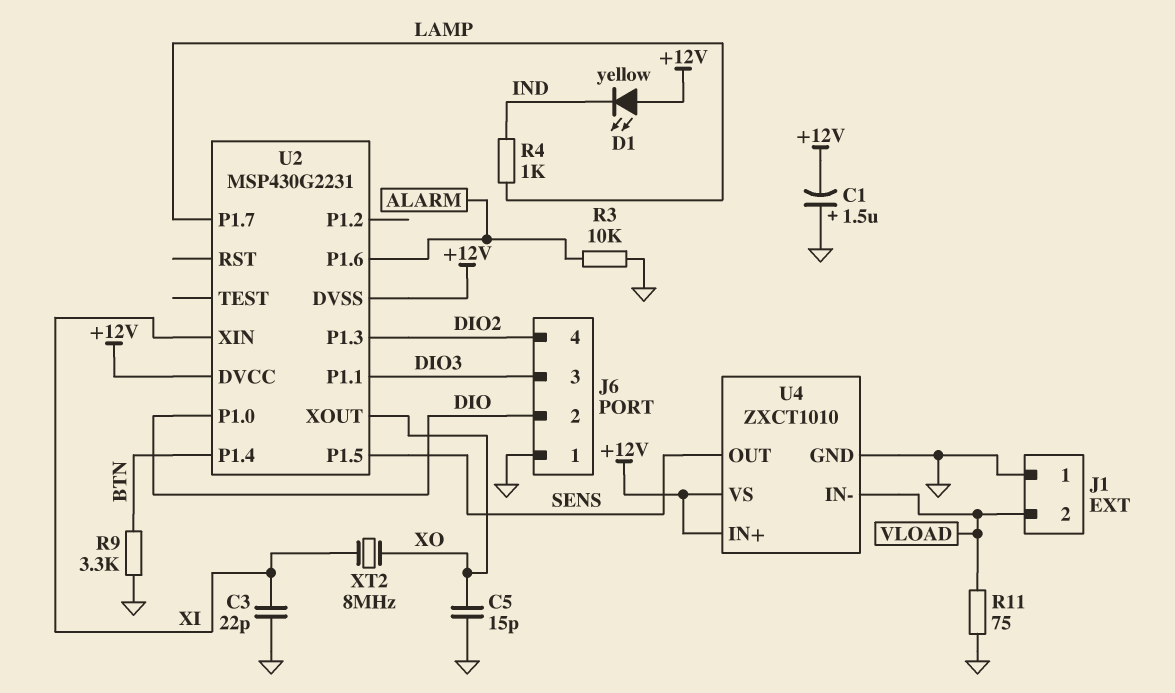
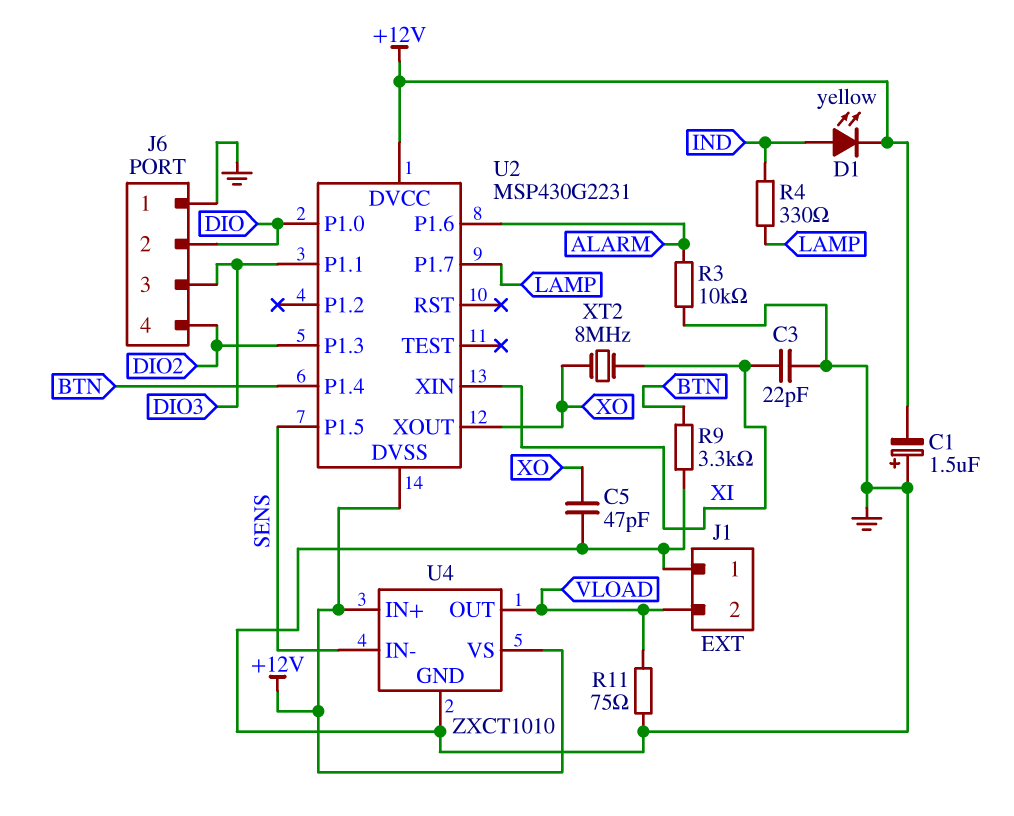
C5: 15pF (GND, XO) -> 47pF (GND, XO)
D1: LED yellow (A +12V, K IND) -> LED yellow (A IND, K +12V)
R4: 1k (IND, LAMP) -> 330 (IND, LAMP)
U4 pin IN-: VLOAD -> SENS
U4 pin OUT: SENS -> VLOAD

